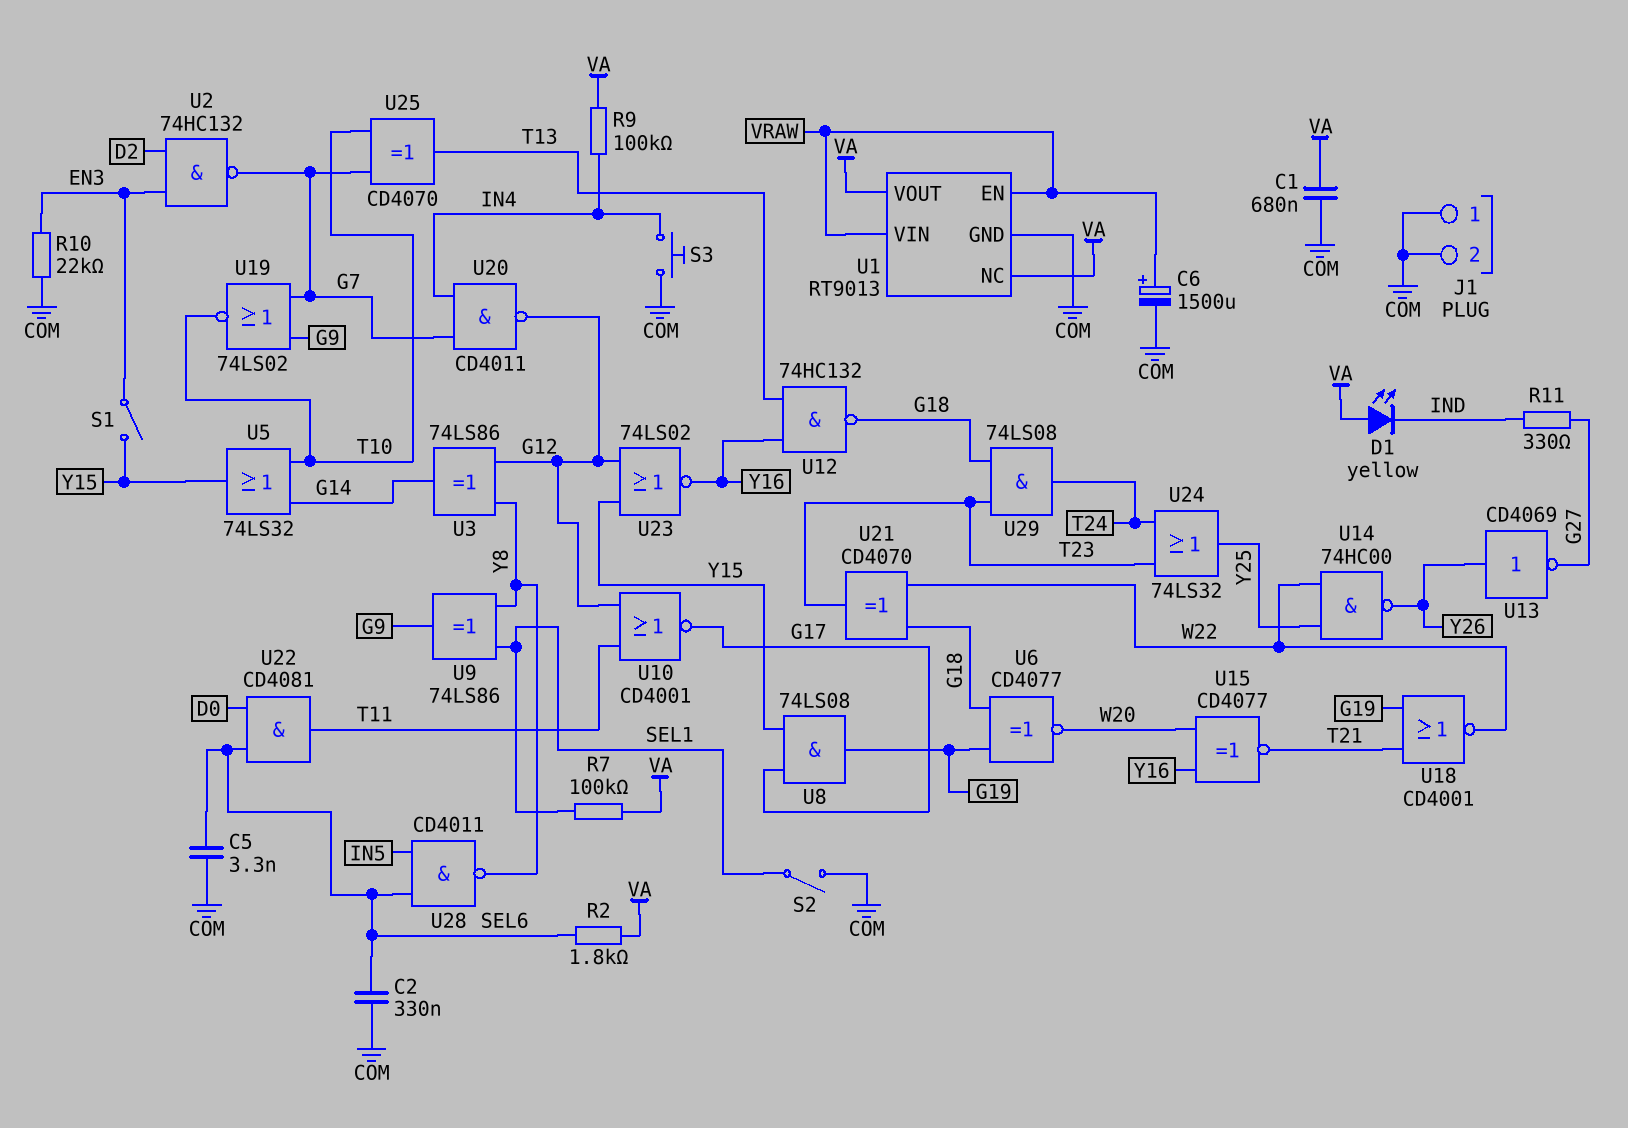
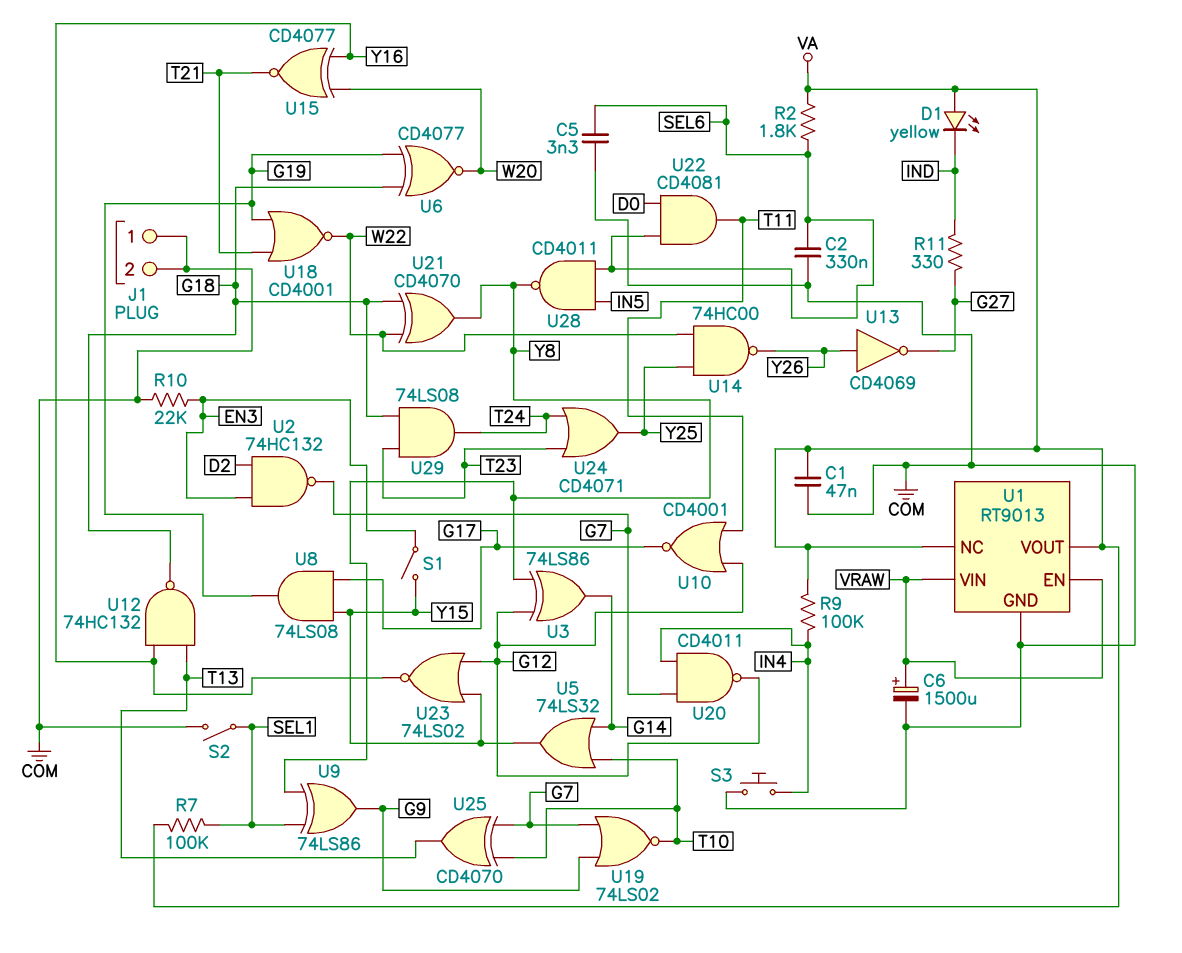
C1: 680nF (COM, VA) -> 47nF (COM, VA)
U21: XOR CD4070 (in G18, in W22, out T23) -> XOR CD4070 (in G18, in W22, out Y8)
U24: OR 74LS32 (in T23, in T24, out Y25) -> OR CD4071 (in T23, in T24, out Y25)

